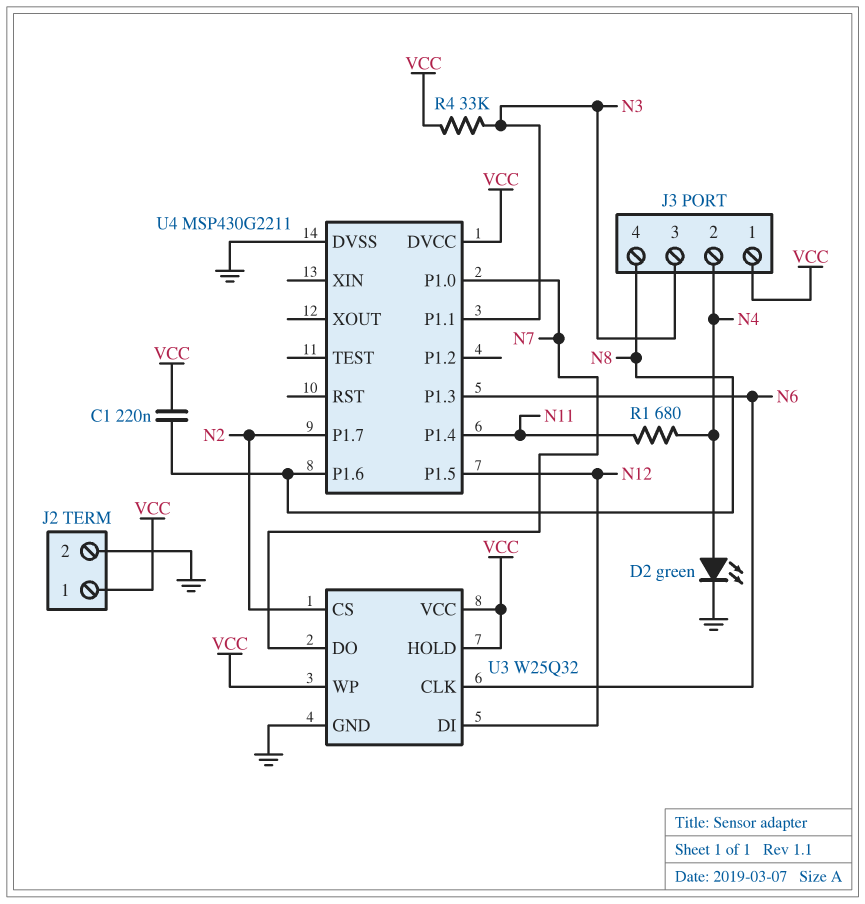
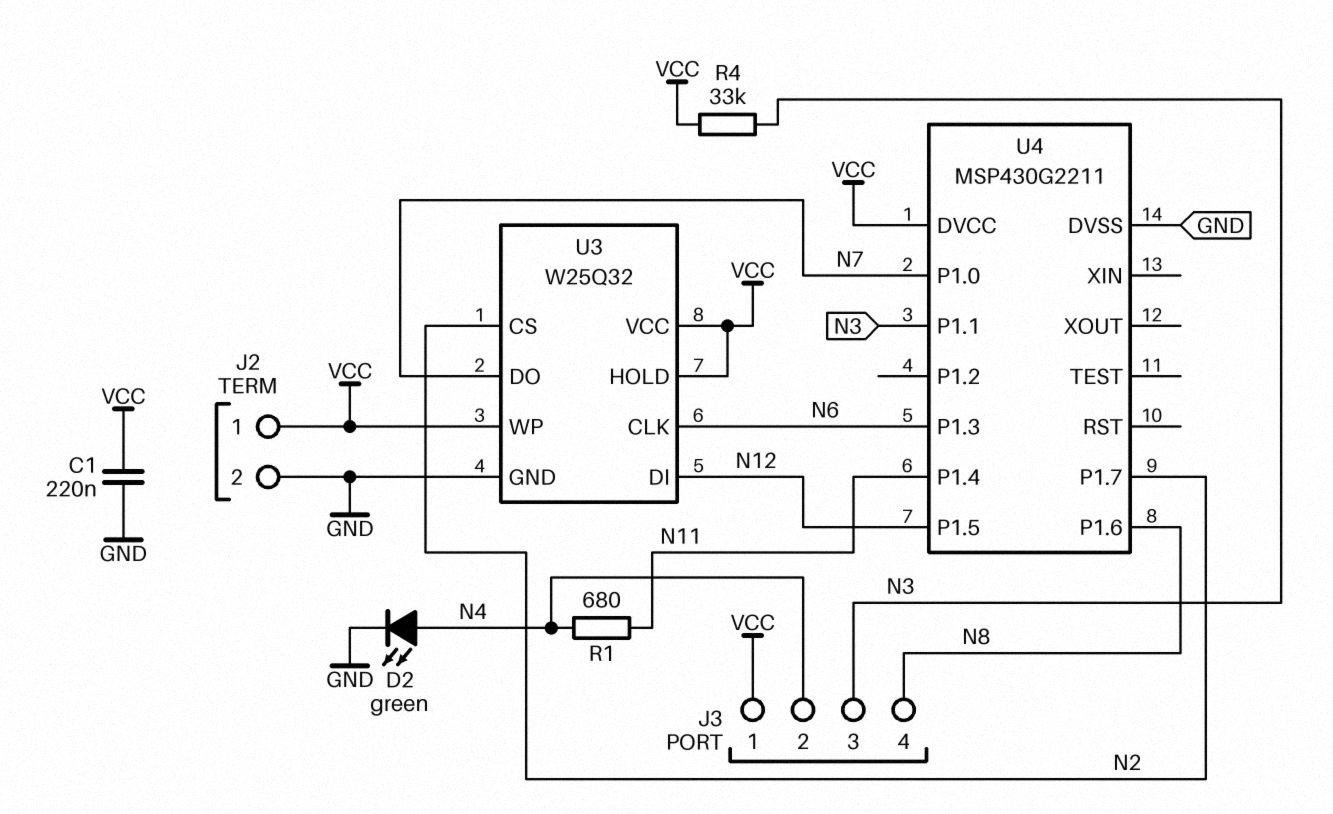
C1: 220nF (N8, VCC) -> 220nF (GND, VCC)

